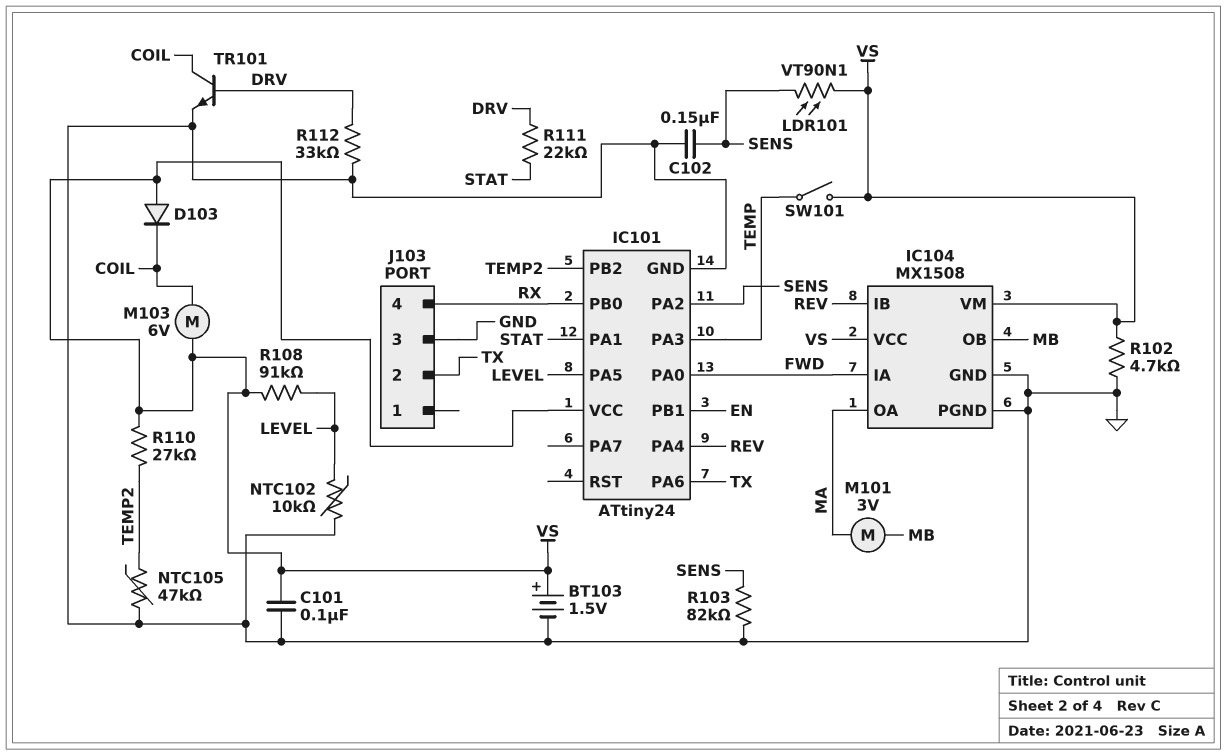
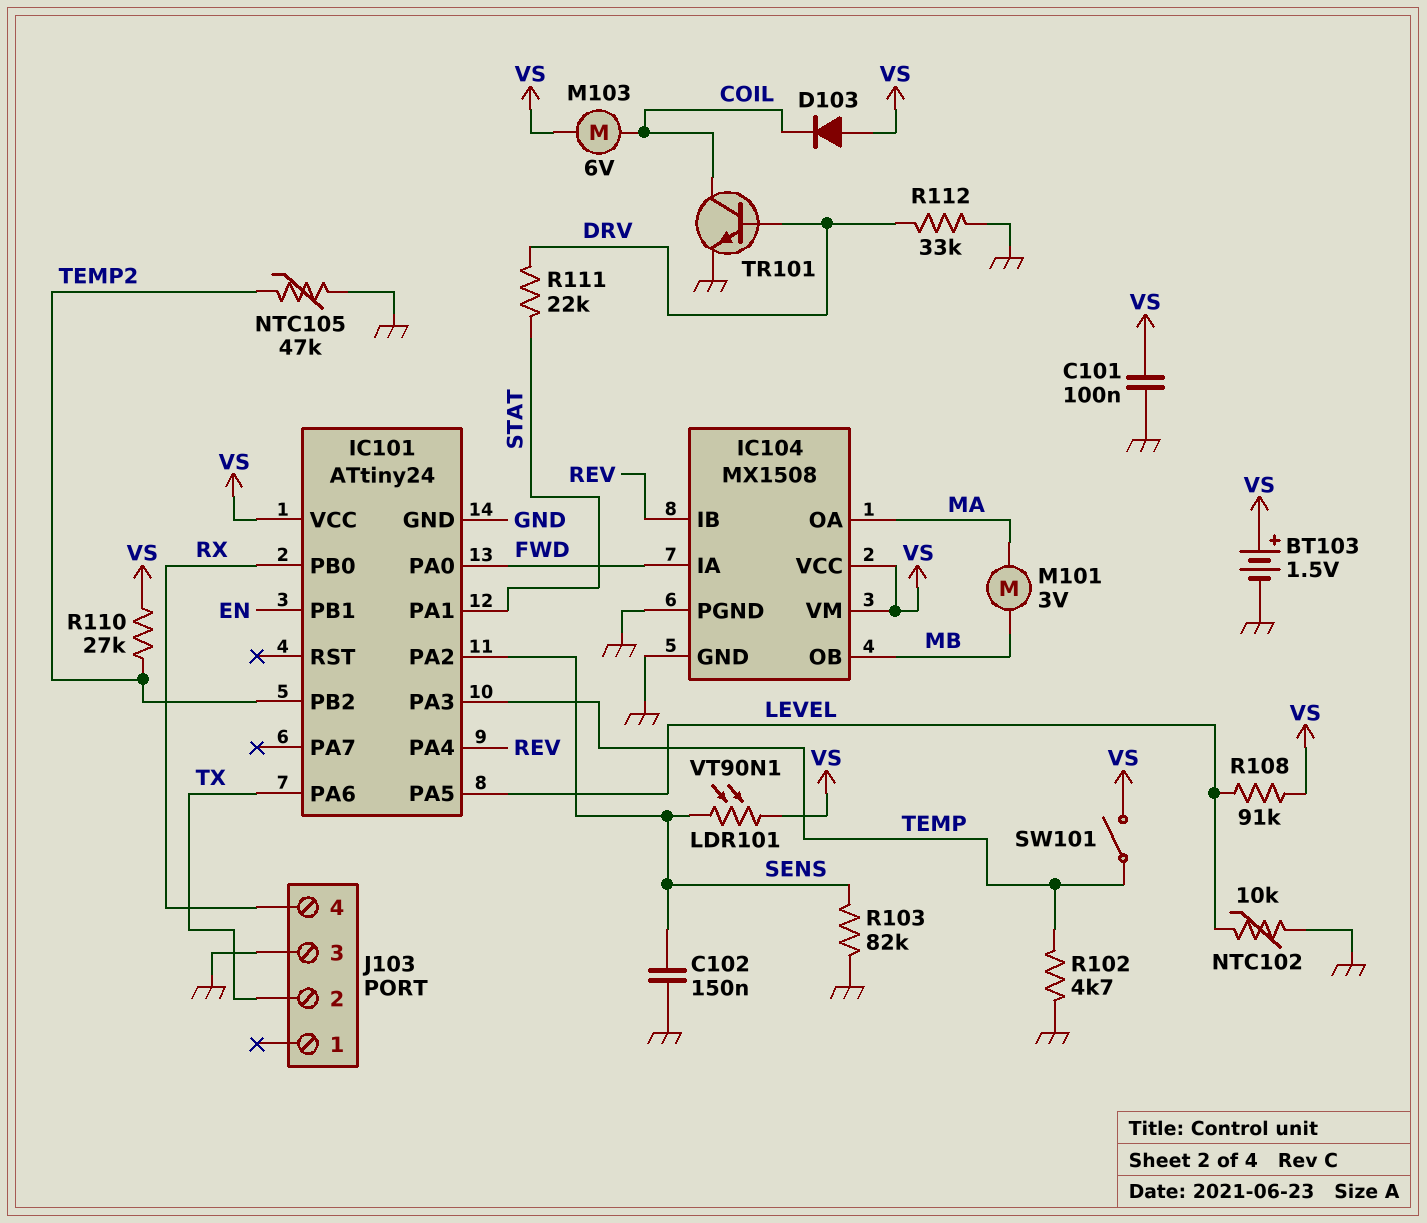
R102: 4.7k (GND, VS) -> 4.7k (GND, TEMP)

